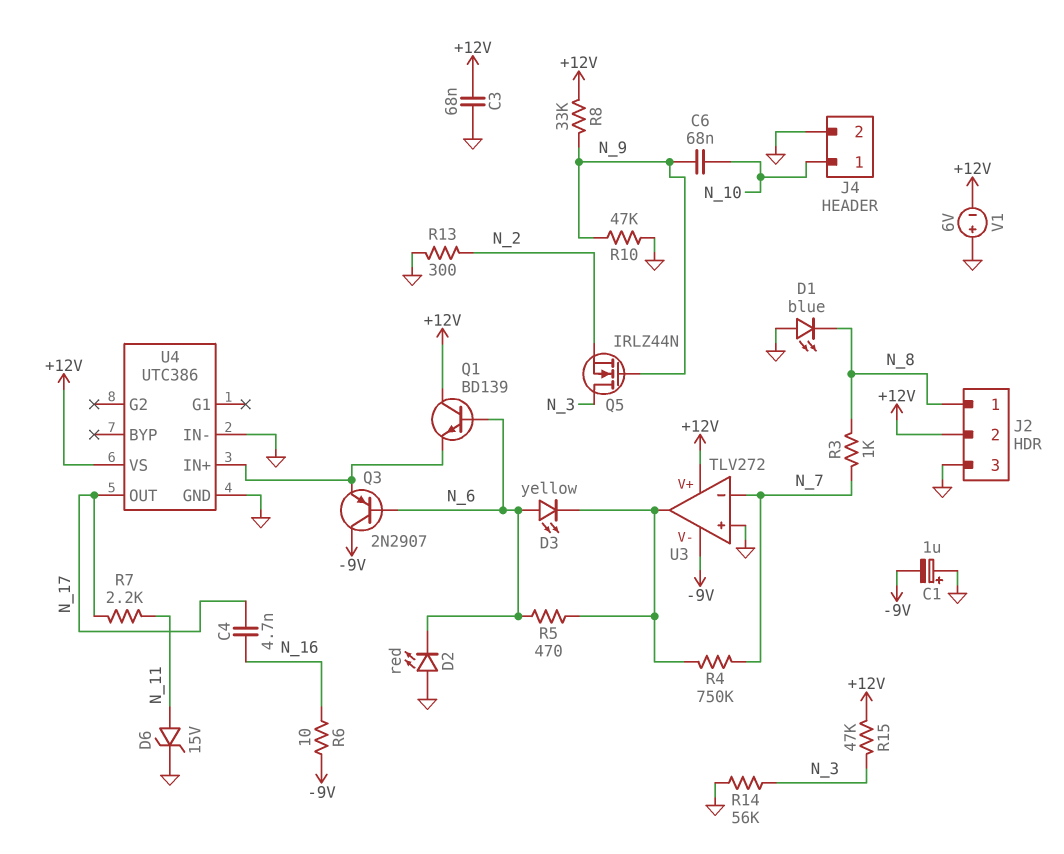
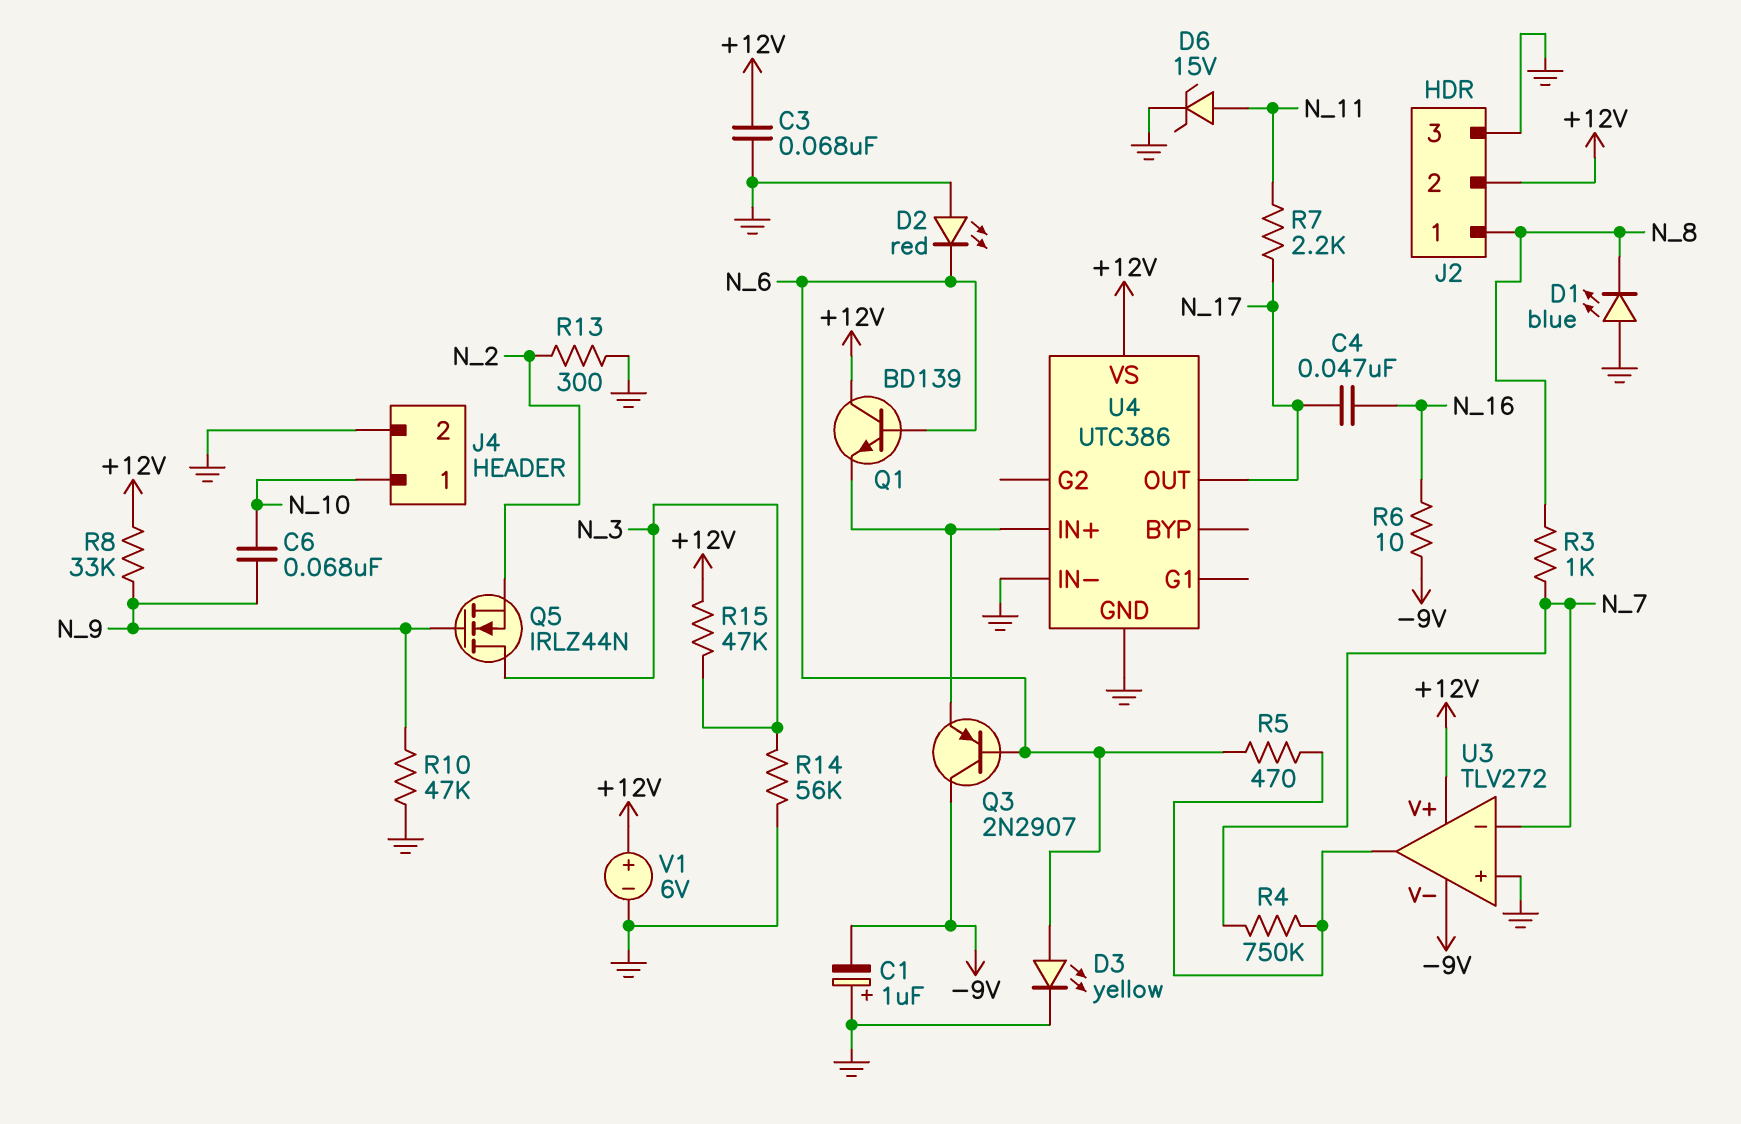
C4: 4.7nF (N_16, N_17) -> 47nF (N_16, N_17)
D3: LED yellow (A N_6, K U3/out) -> LED yellow (A N_6, K GND)
V1: 6V (plus GND, minus +12V) -> 6V (plus +12V, minus GND)

